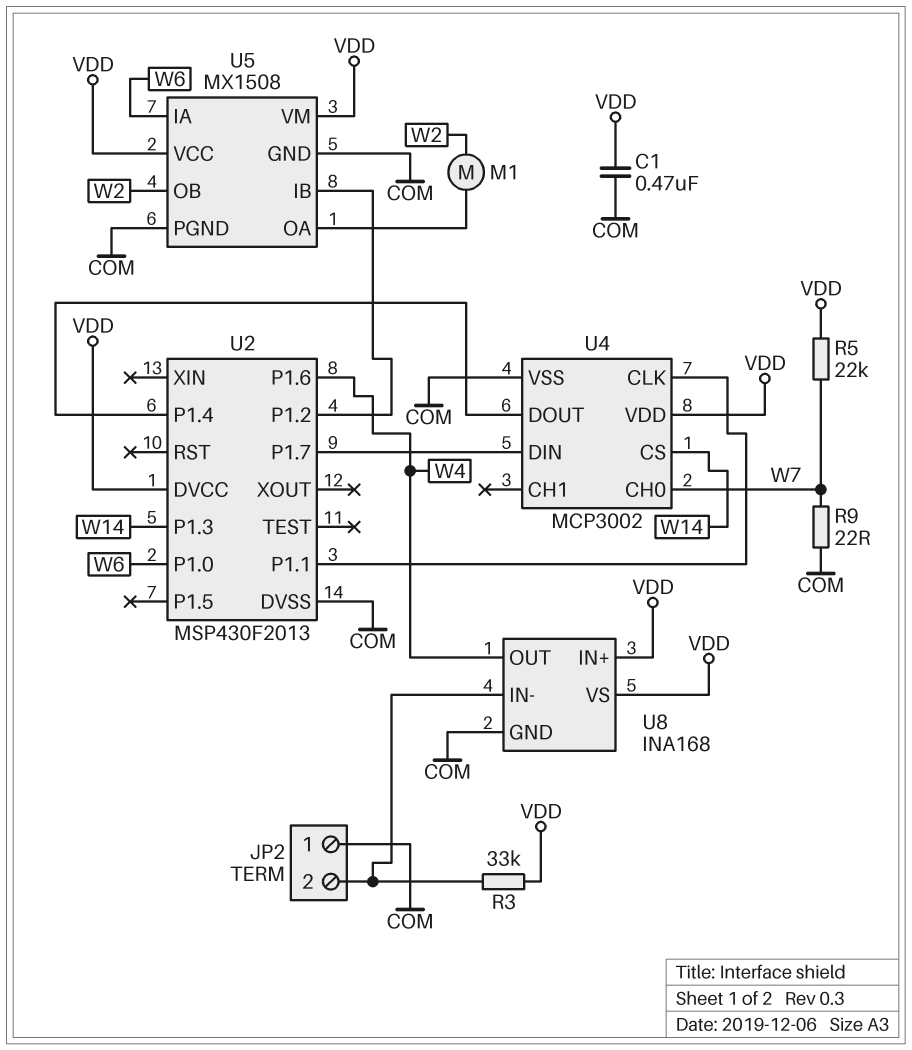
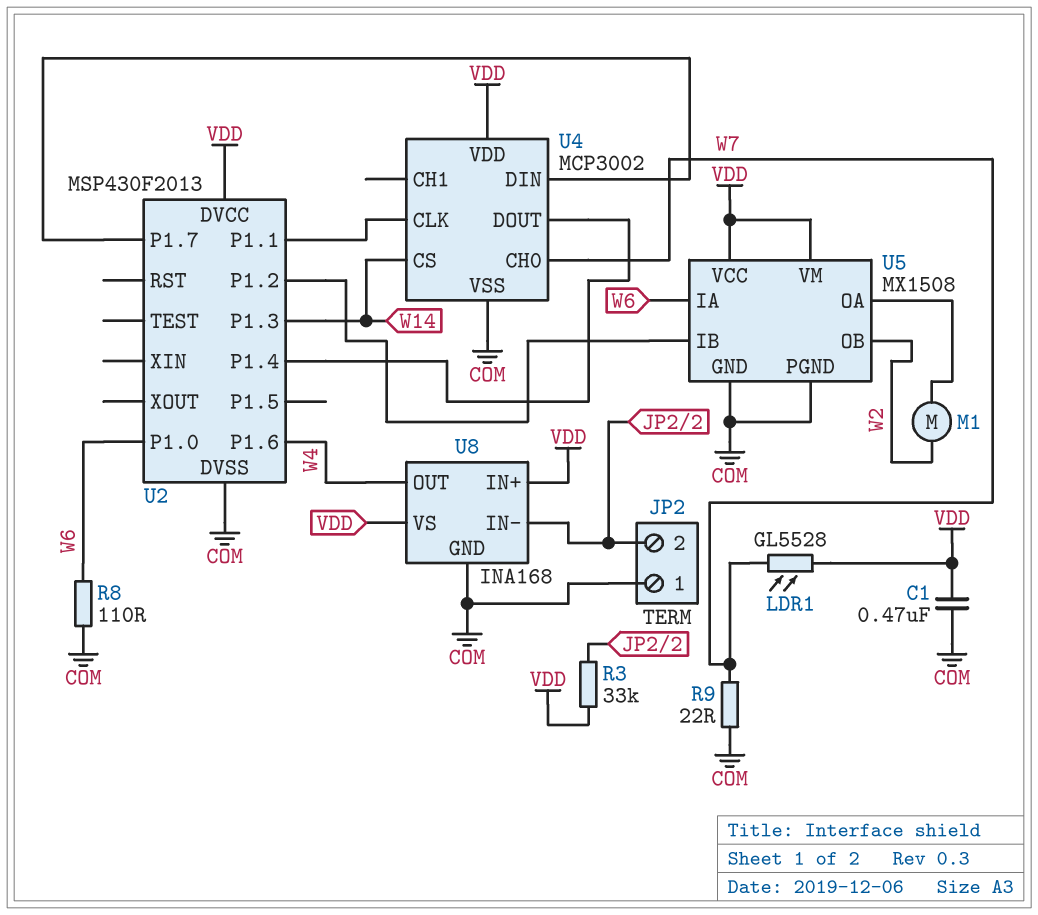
LDR1: none -> GL5528 (VDD, W7)
R5: 22k (VDD, W7) -> none
R8: none -> 110 (COM, W6)

